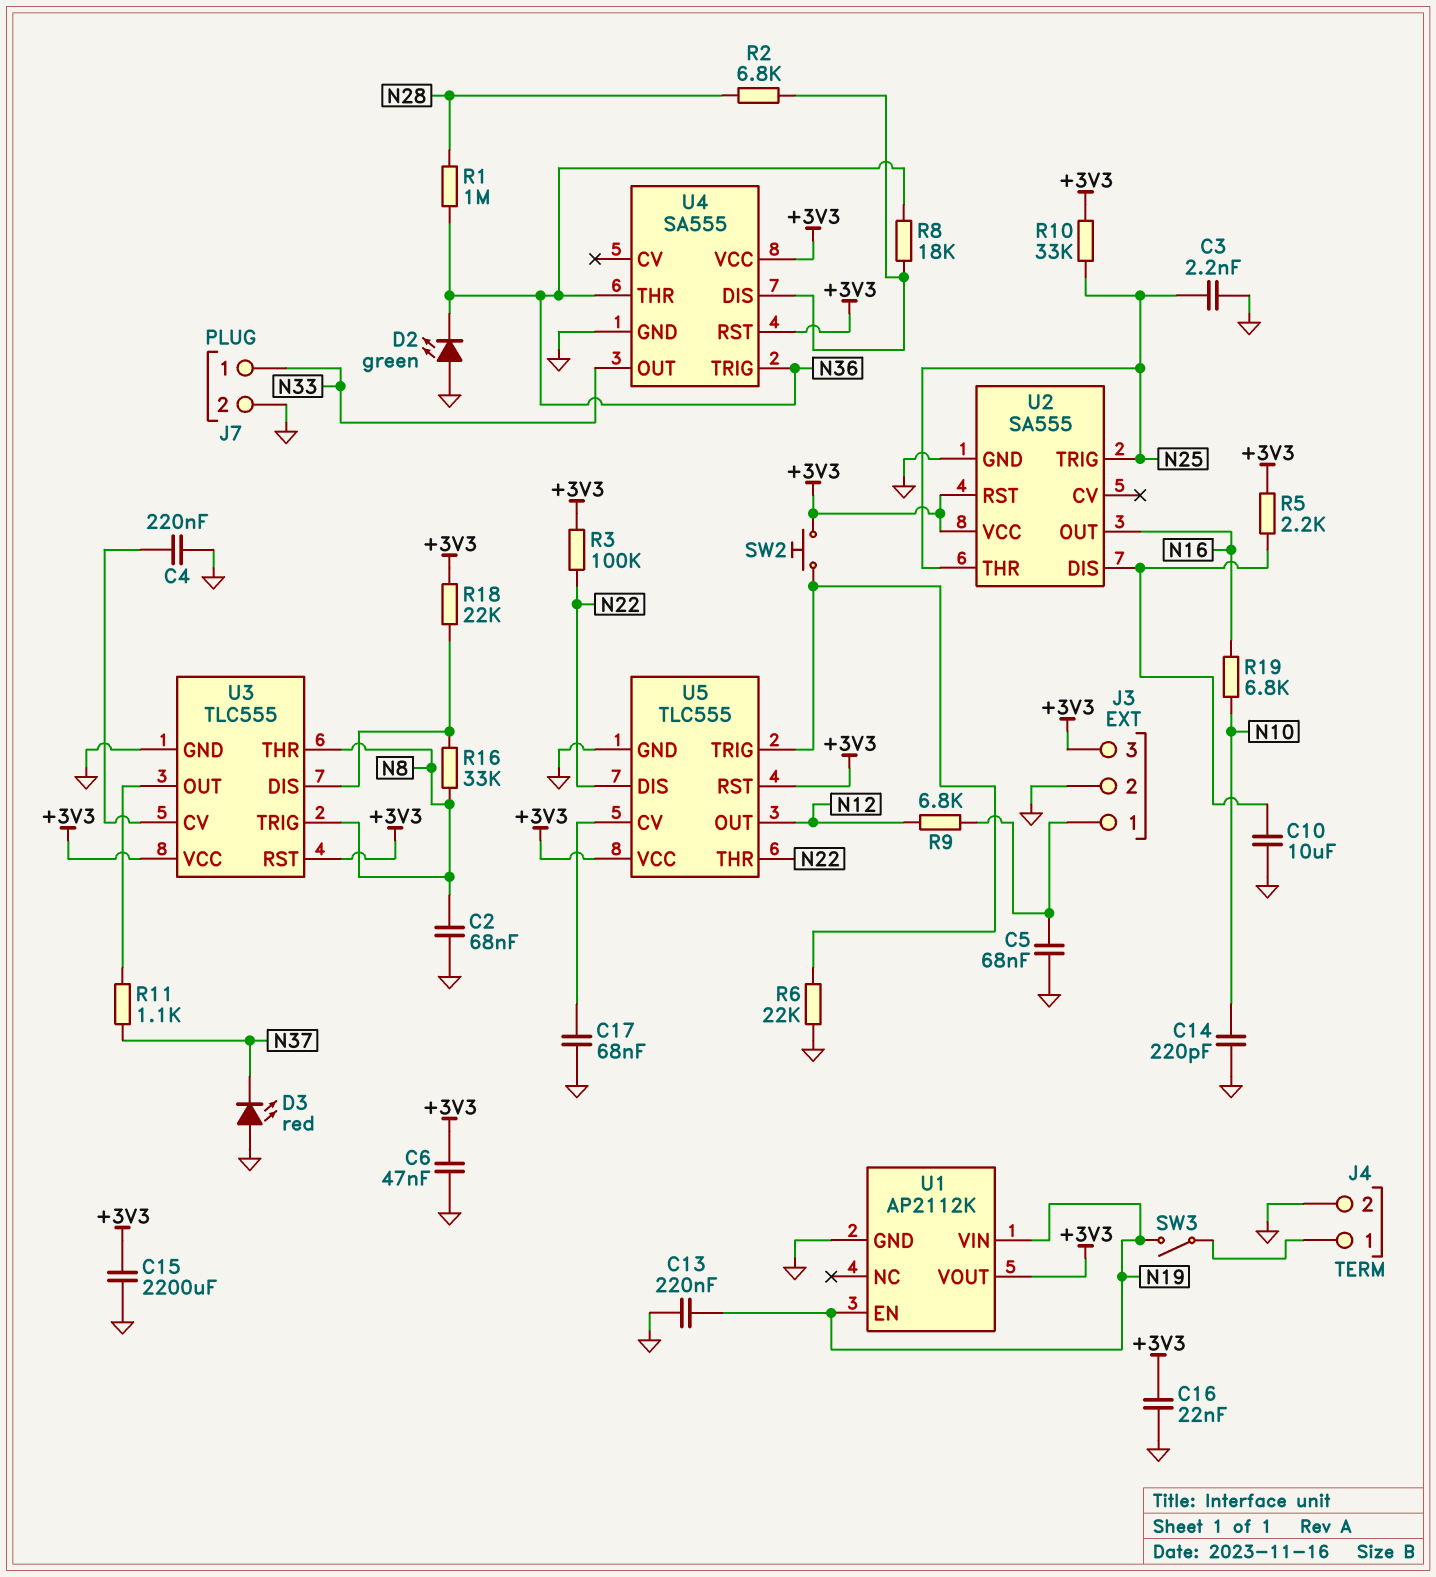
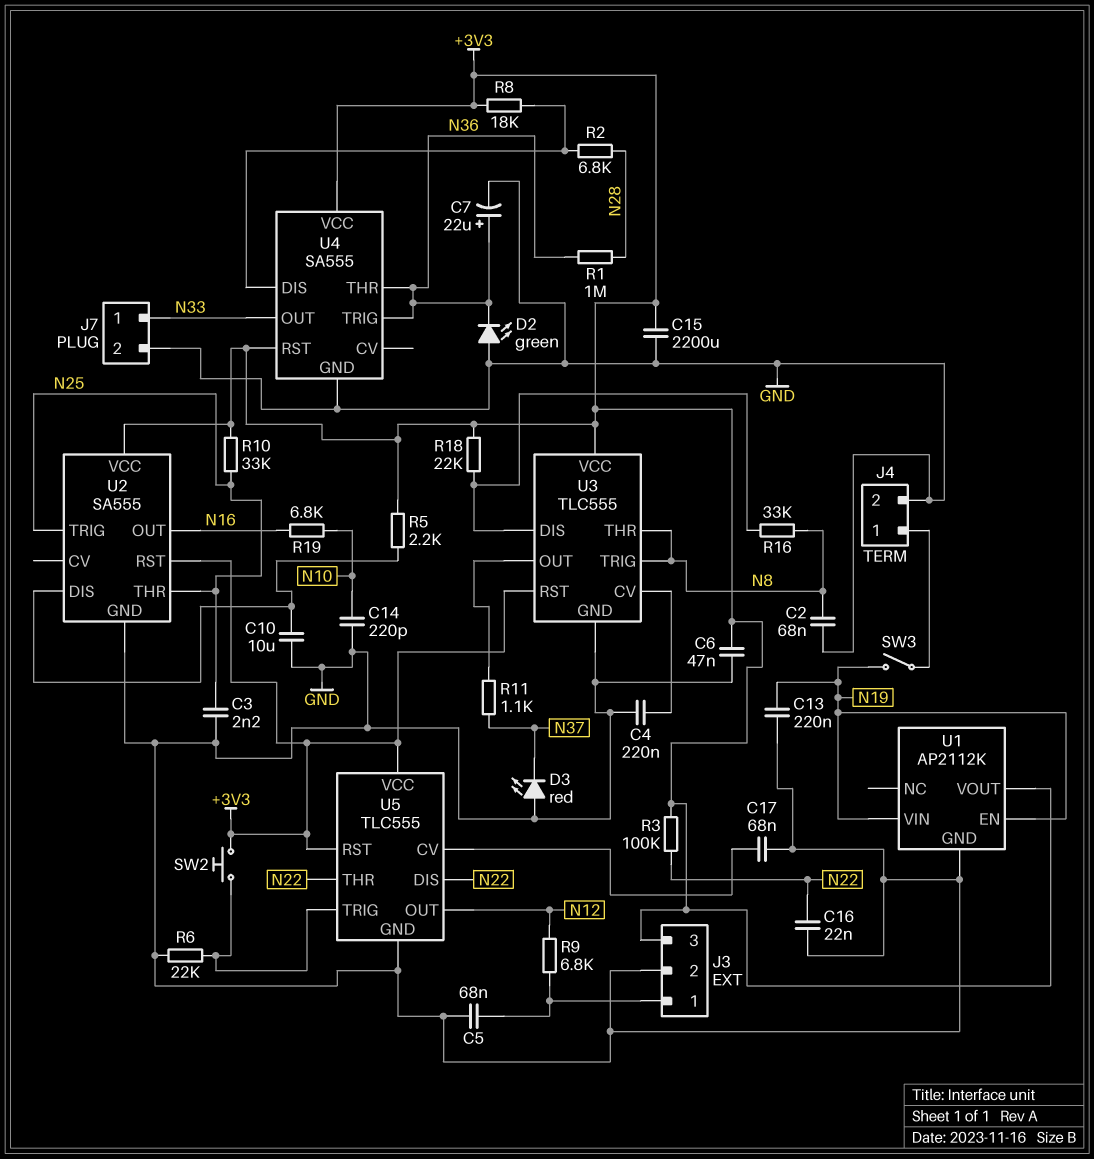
C7: none -> 22uF (plus N36, minus GND)
C16: 22nF (+3V3, GND) -> 22nF (GND, N22)
R8: 18k (N36, U4/DIS) -> 18k (+3V3, U4/DIS)

